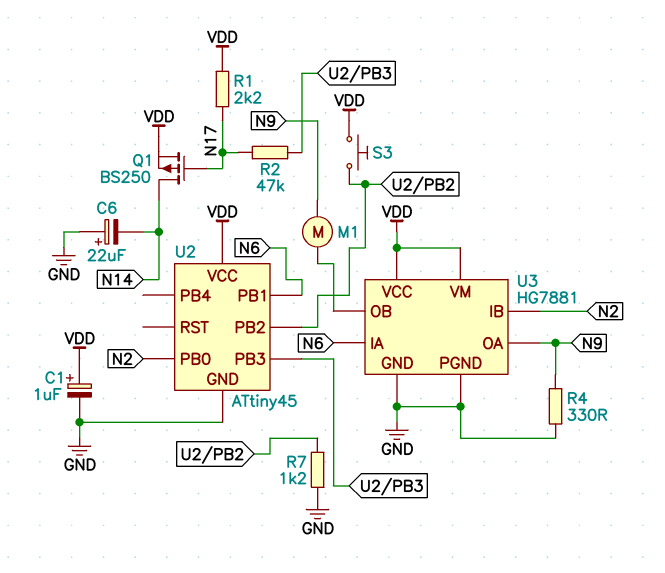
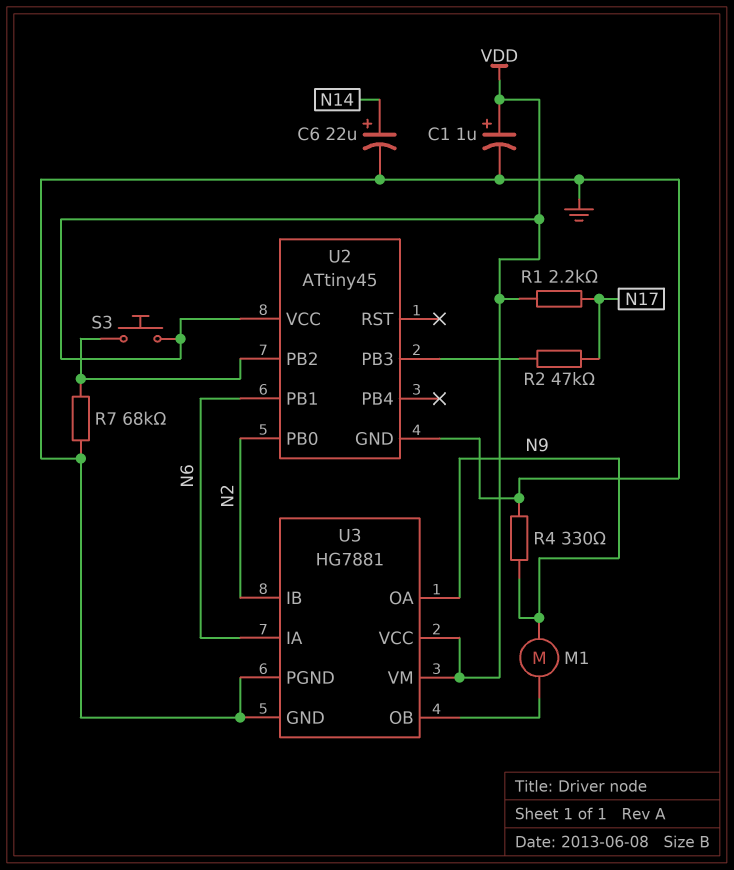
C6: 22uF (plus GND, minus N14) -> 22uF (plus N14, minus GND)
Q1: PMOS BS250 (G N17, D N14, S VDD) -> none
R7: 1.2k (GND, U2/PB2) -> 68k (GND, U2/PB2)

